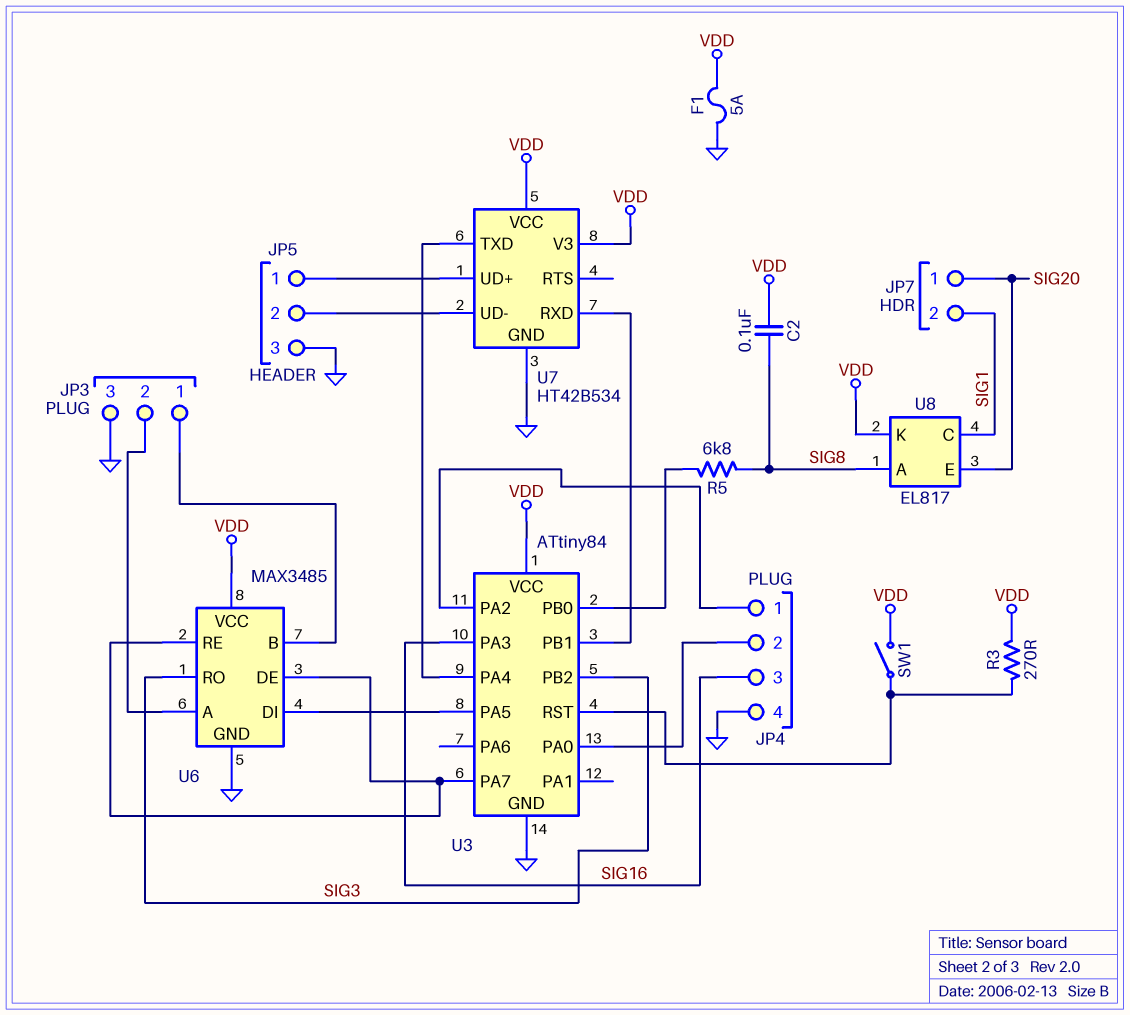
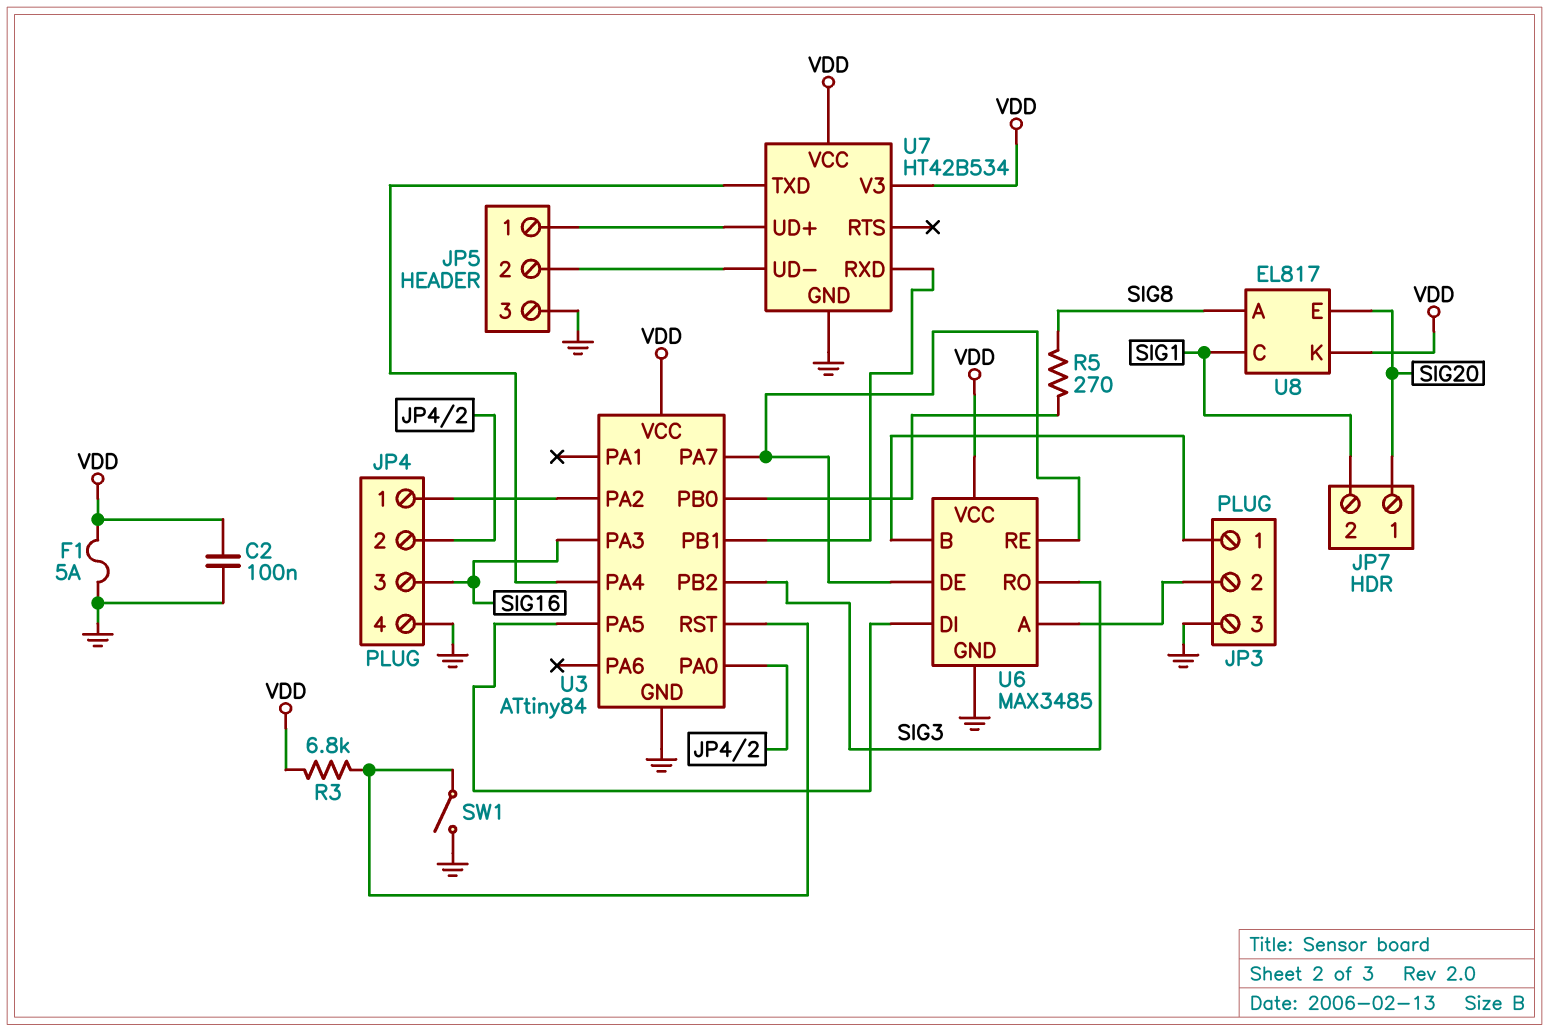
C2: 100nF (SIG8, VDD) -> 100nF (GND, VDD)
R3: 270 (U3/RST, VDD) -> 6.8k (U3/RST, VDD)
R5: 6.8k (SIG8, U3/PB0) -> 270 (SIG8, U3/PB0)
SW1: switch (U3/RST, VDD) -> switch (GND, U3/RST)

